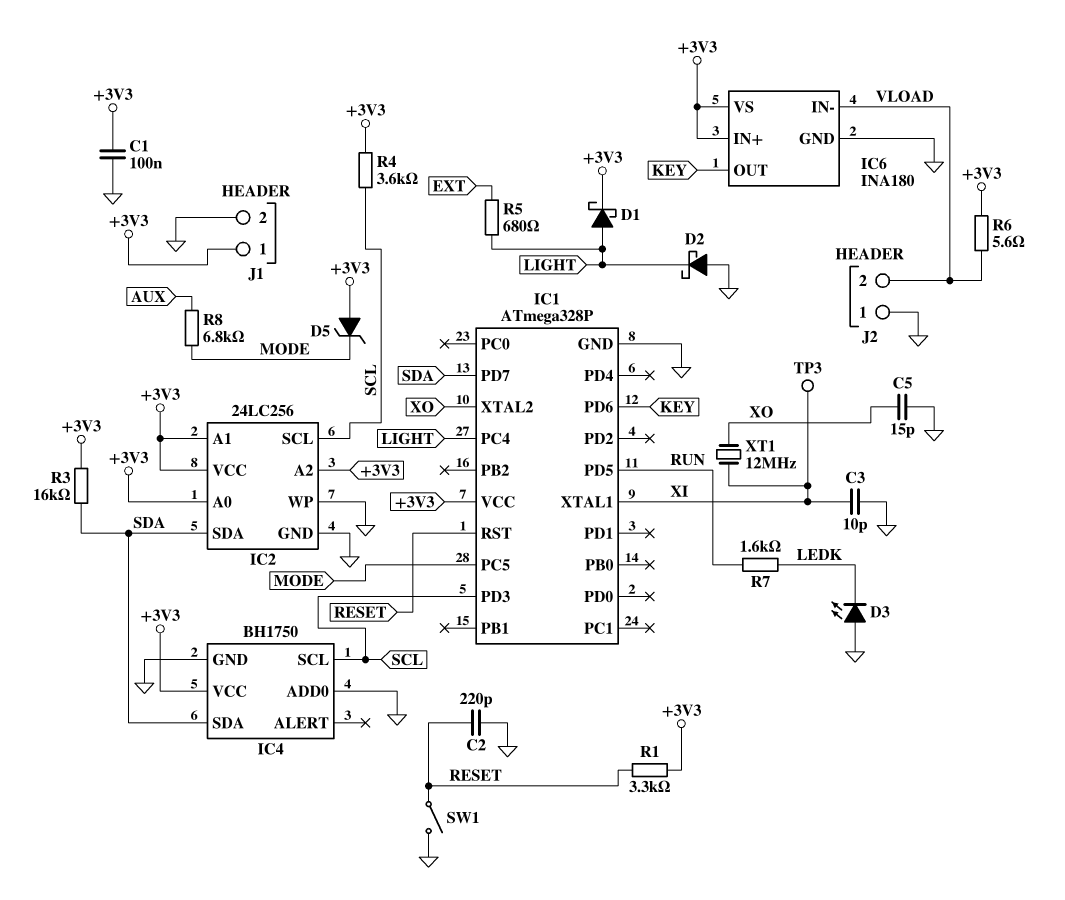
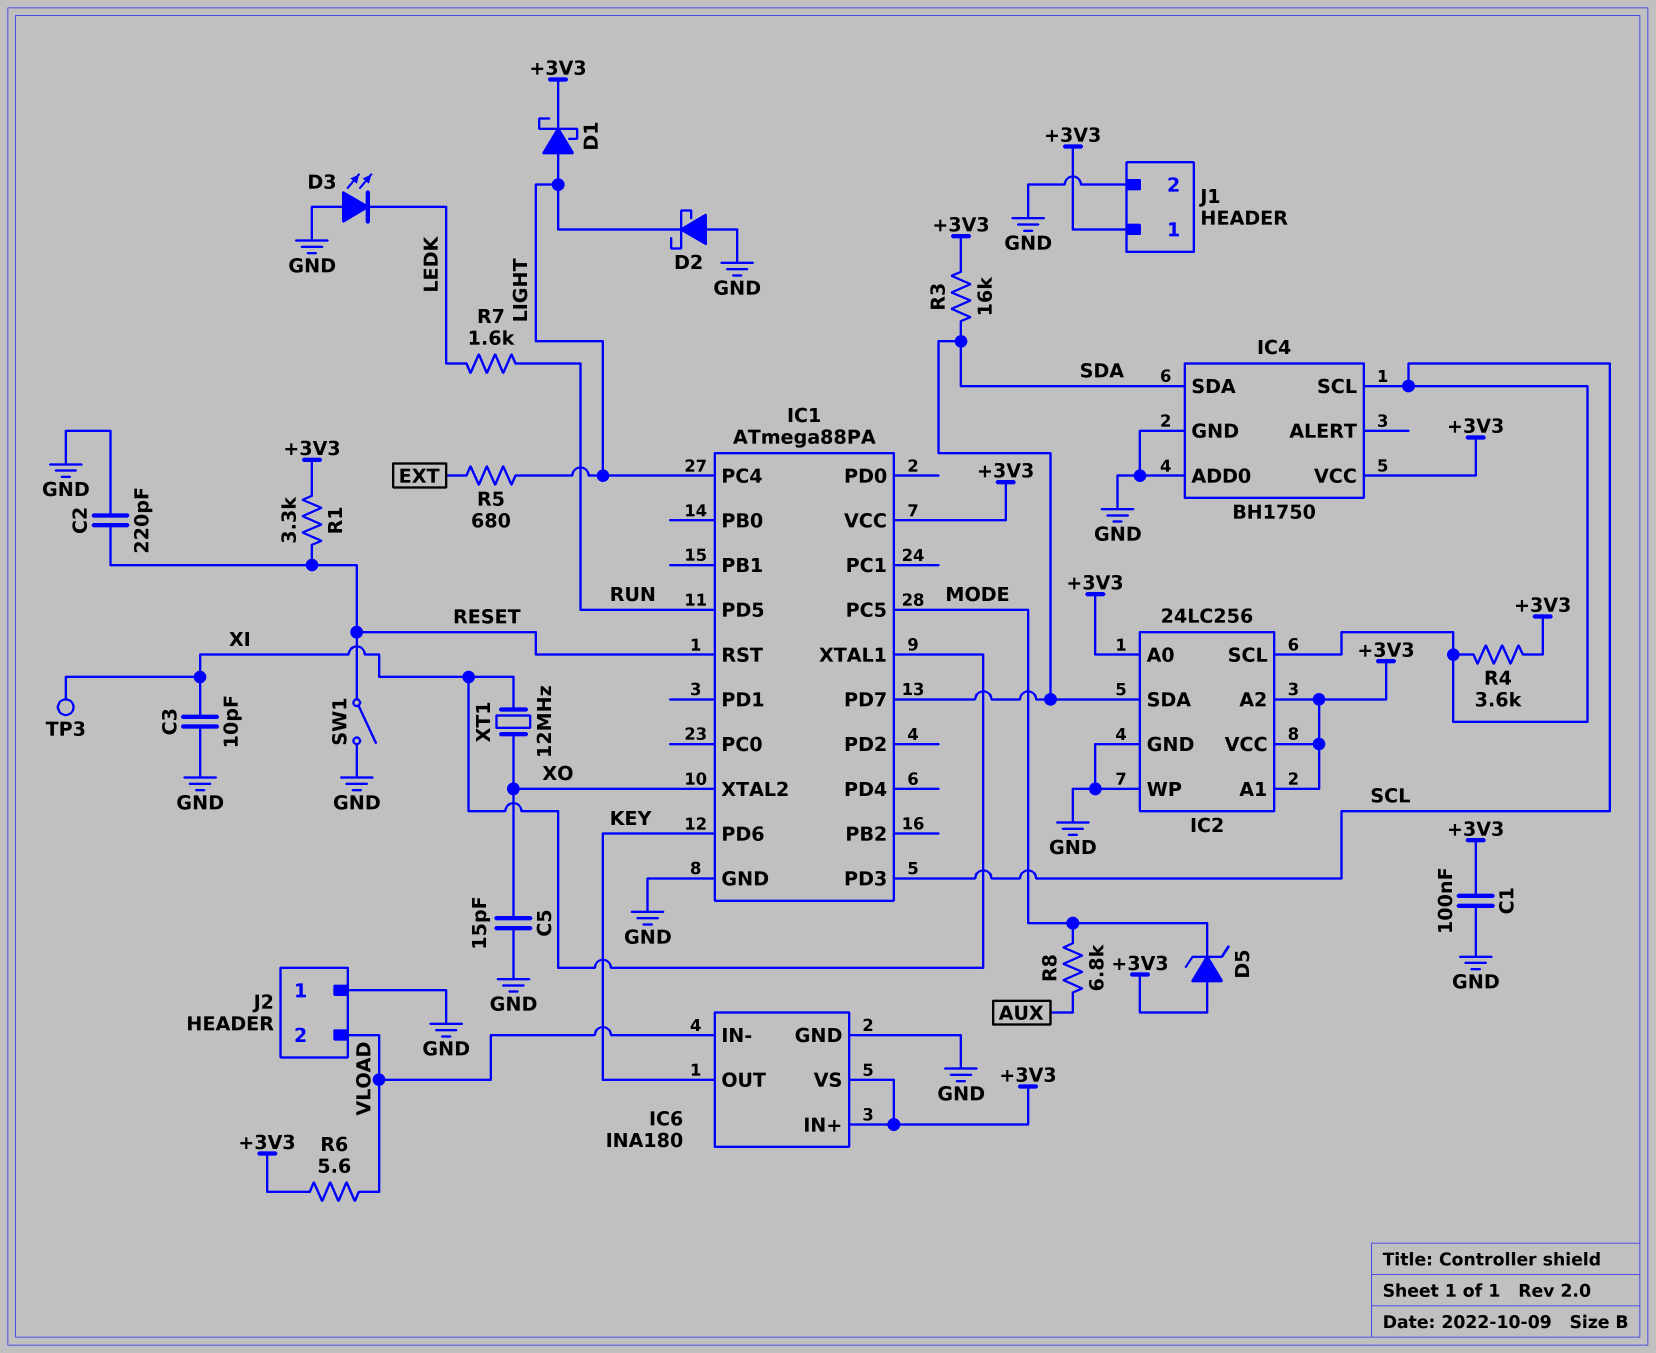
IC1: ATmega328P -> ATmega88PA

